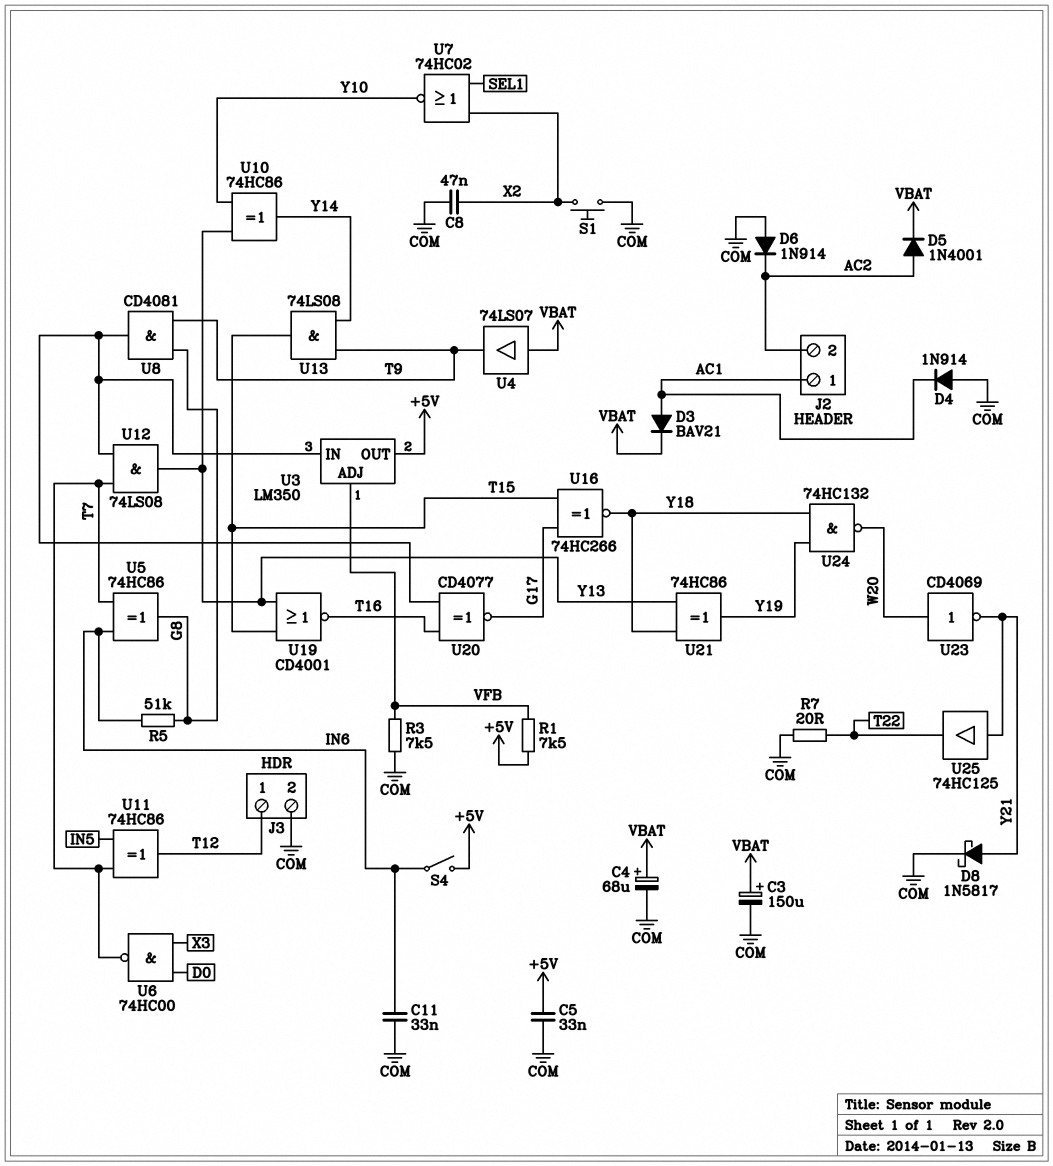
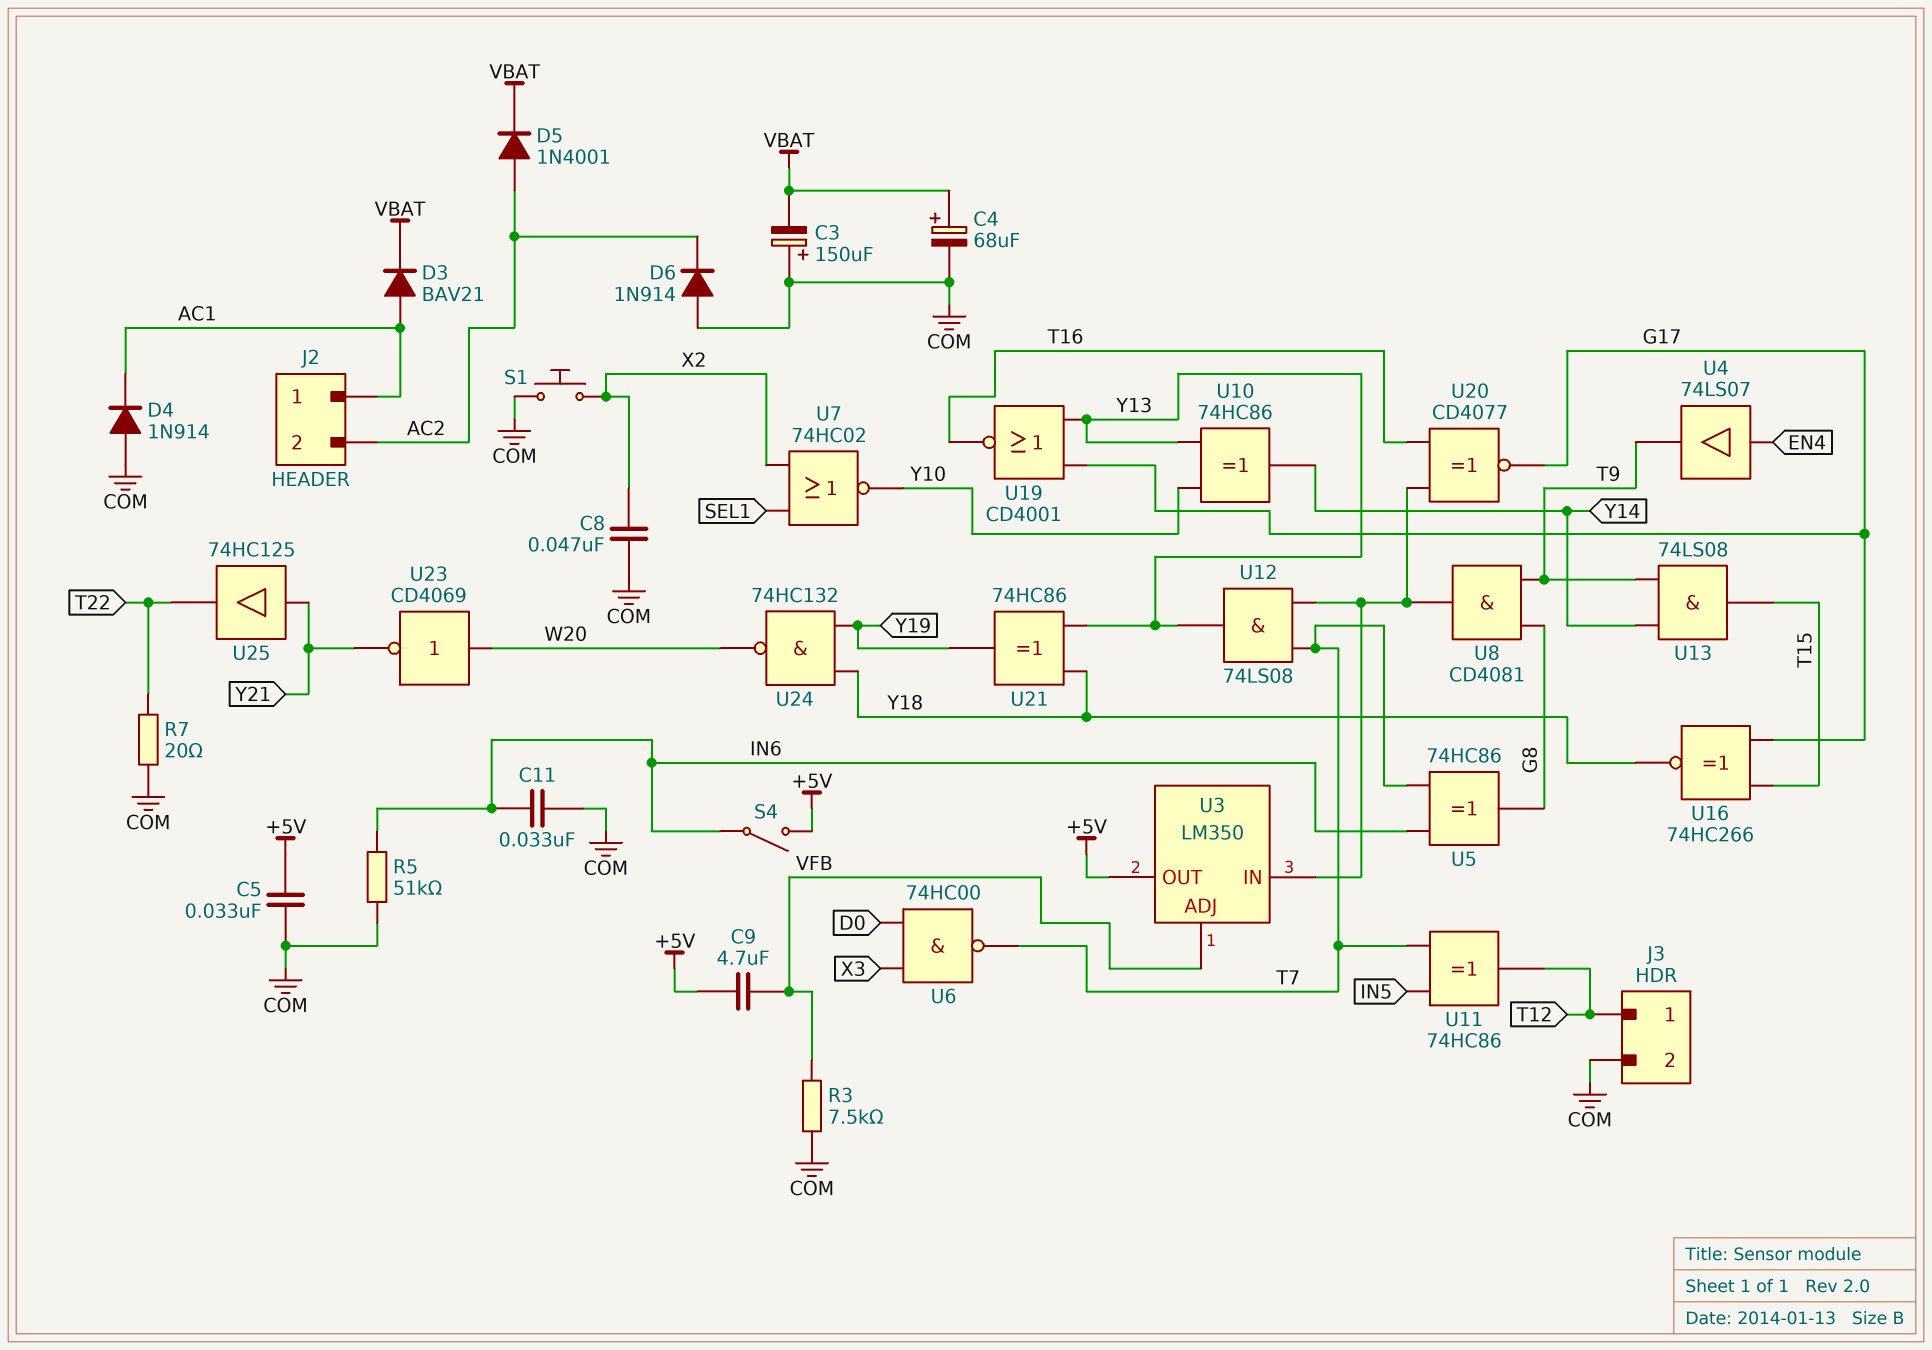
C3: 150uF (plus VBAT, minus COM) -> 150uF (plus COM, minus VBAT)
C9: none -> 4.7uF (+5V, VFB)
D8: schottky 1N5817 (A Y21, K COM) -> none
R1: 7.5k (+5V, VFB) -> none
R5: 51k (G8, IN6) -> 51k (COM, IN6)
U4: buffer 74LS07 (in VBAT, out T9) -> buffer 74LS07 (in EN4, out T9)
U19: NOR CD4001 (in T15, in Y13, out T16) -> NOR CD4001 (in G17, in Y13, out T16)

